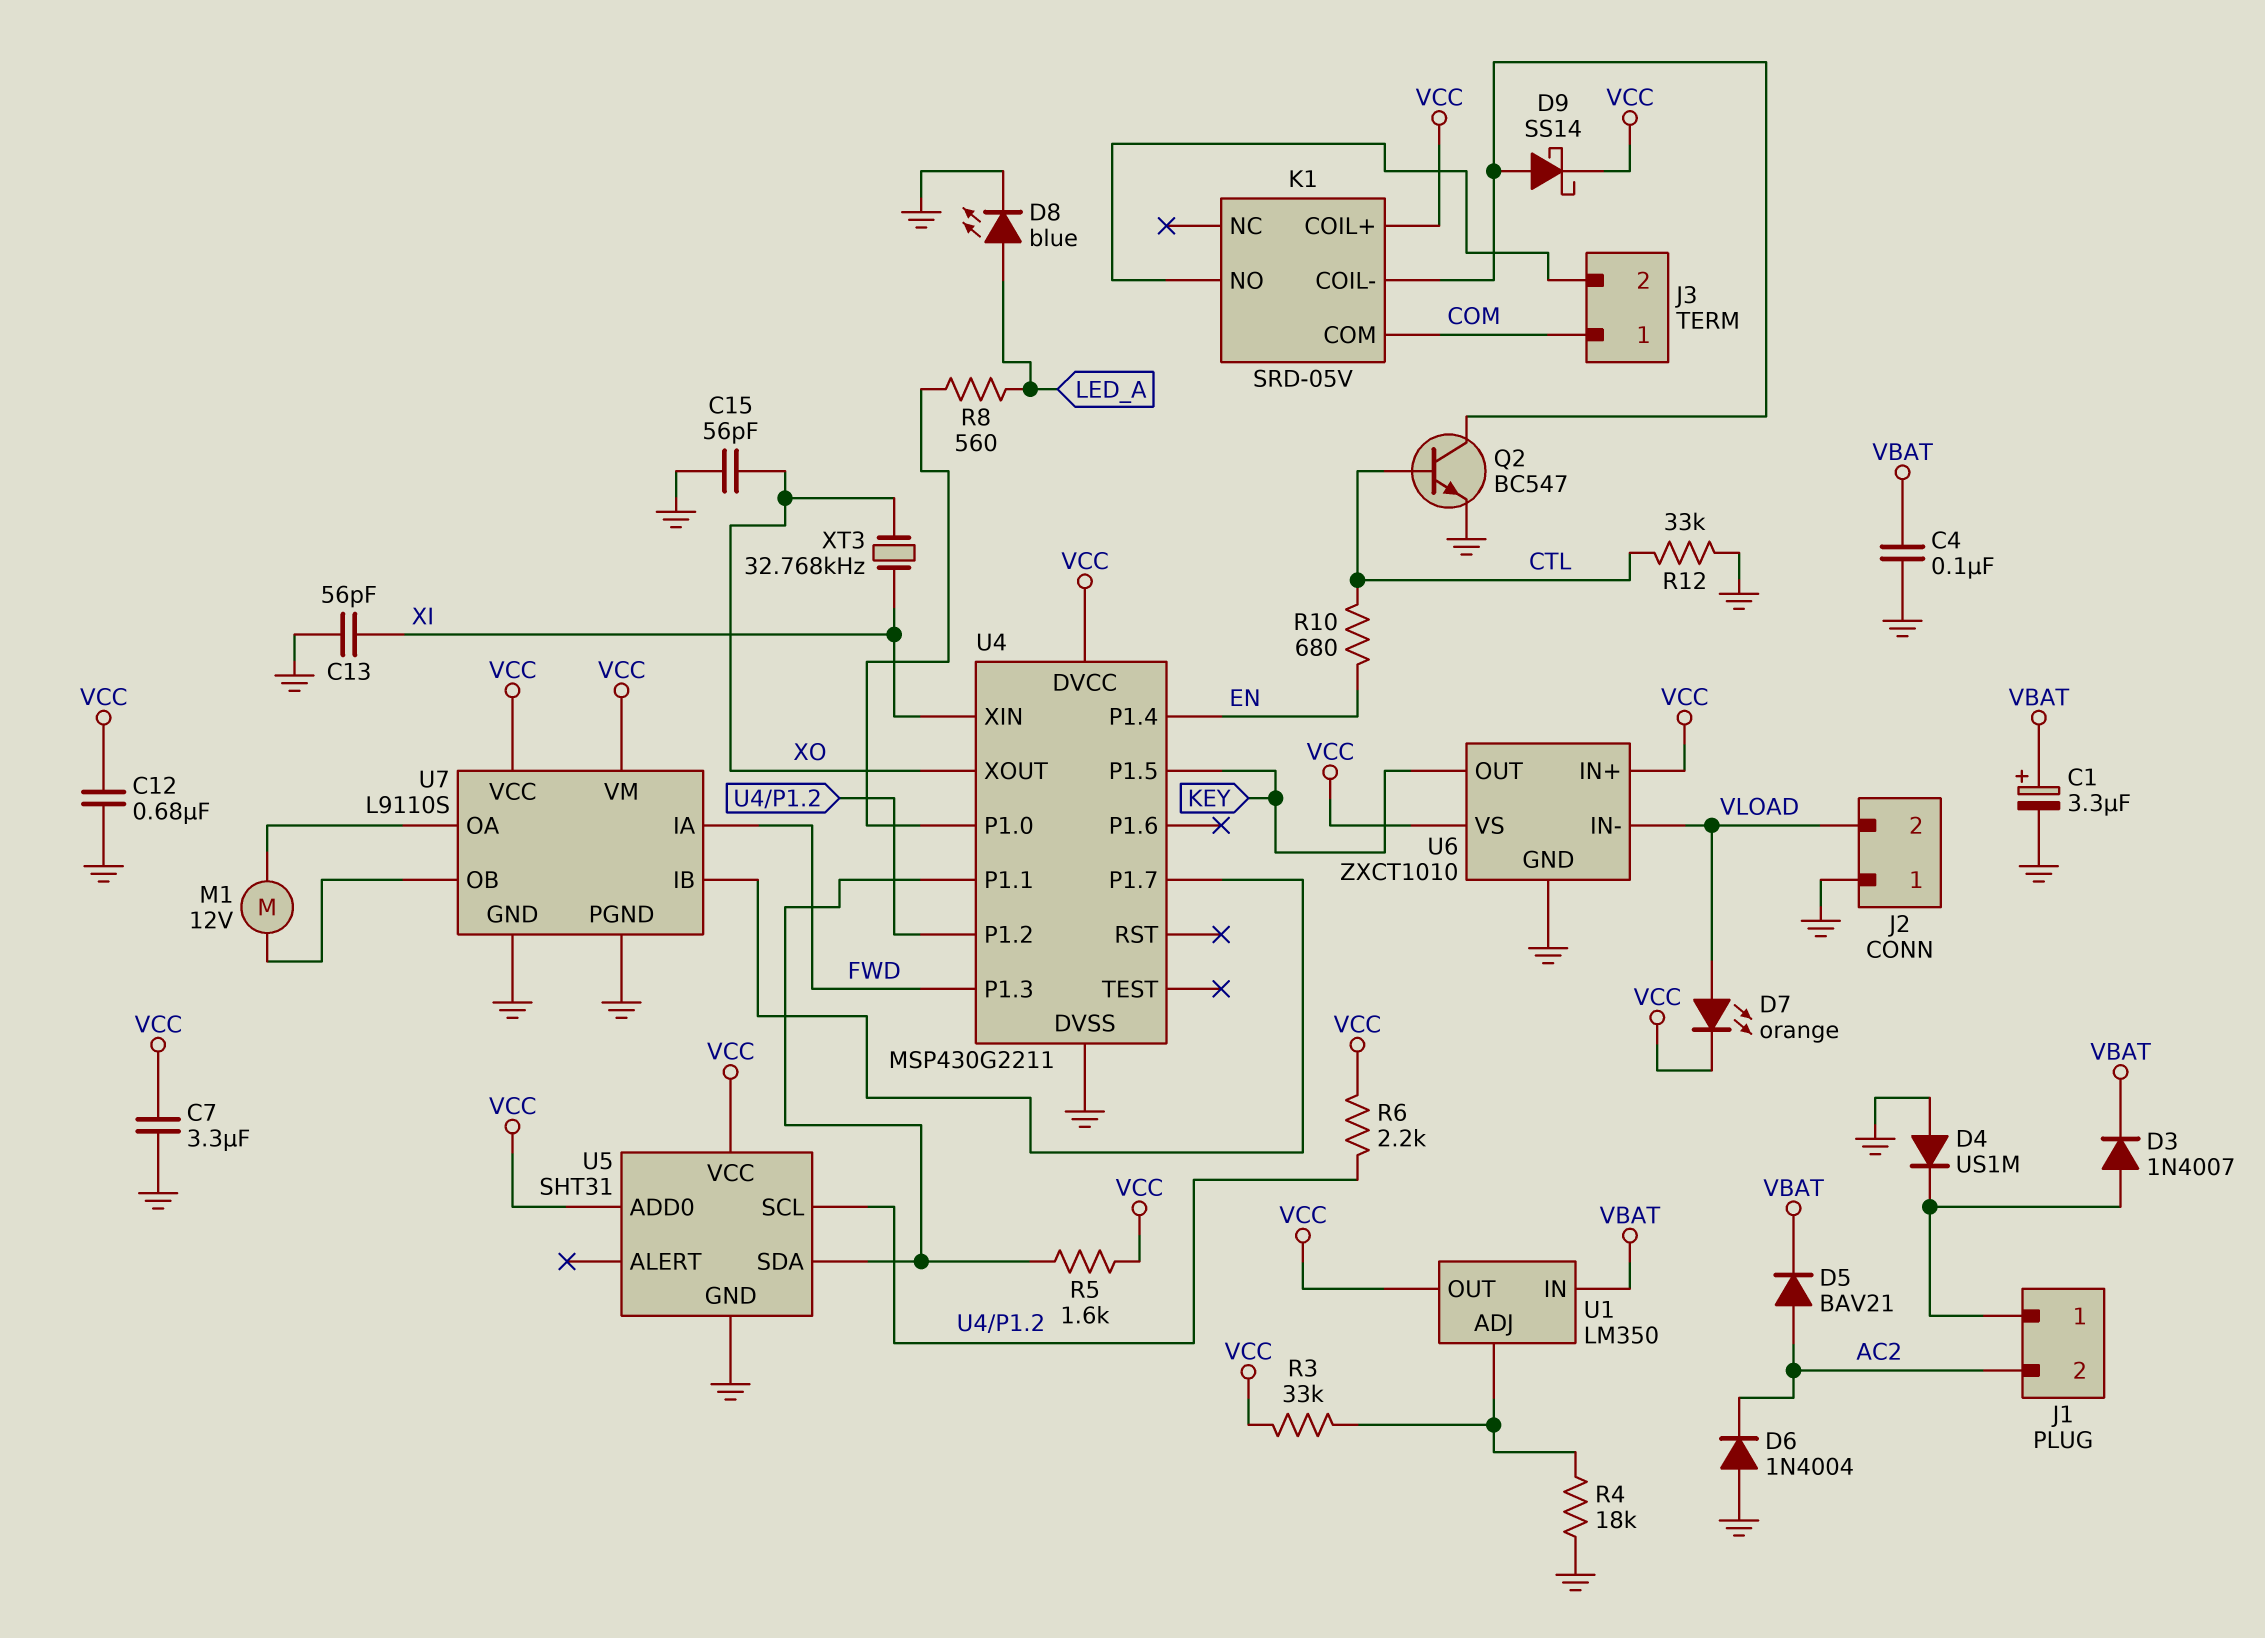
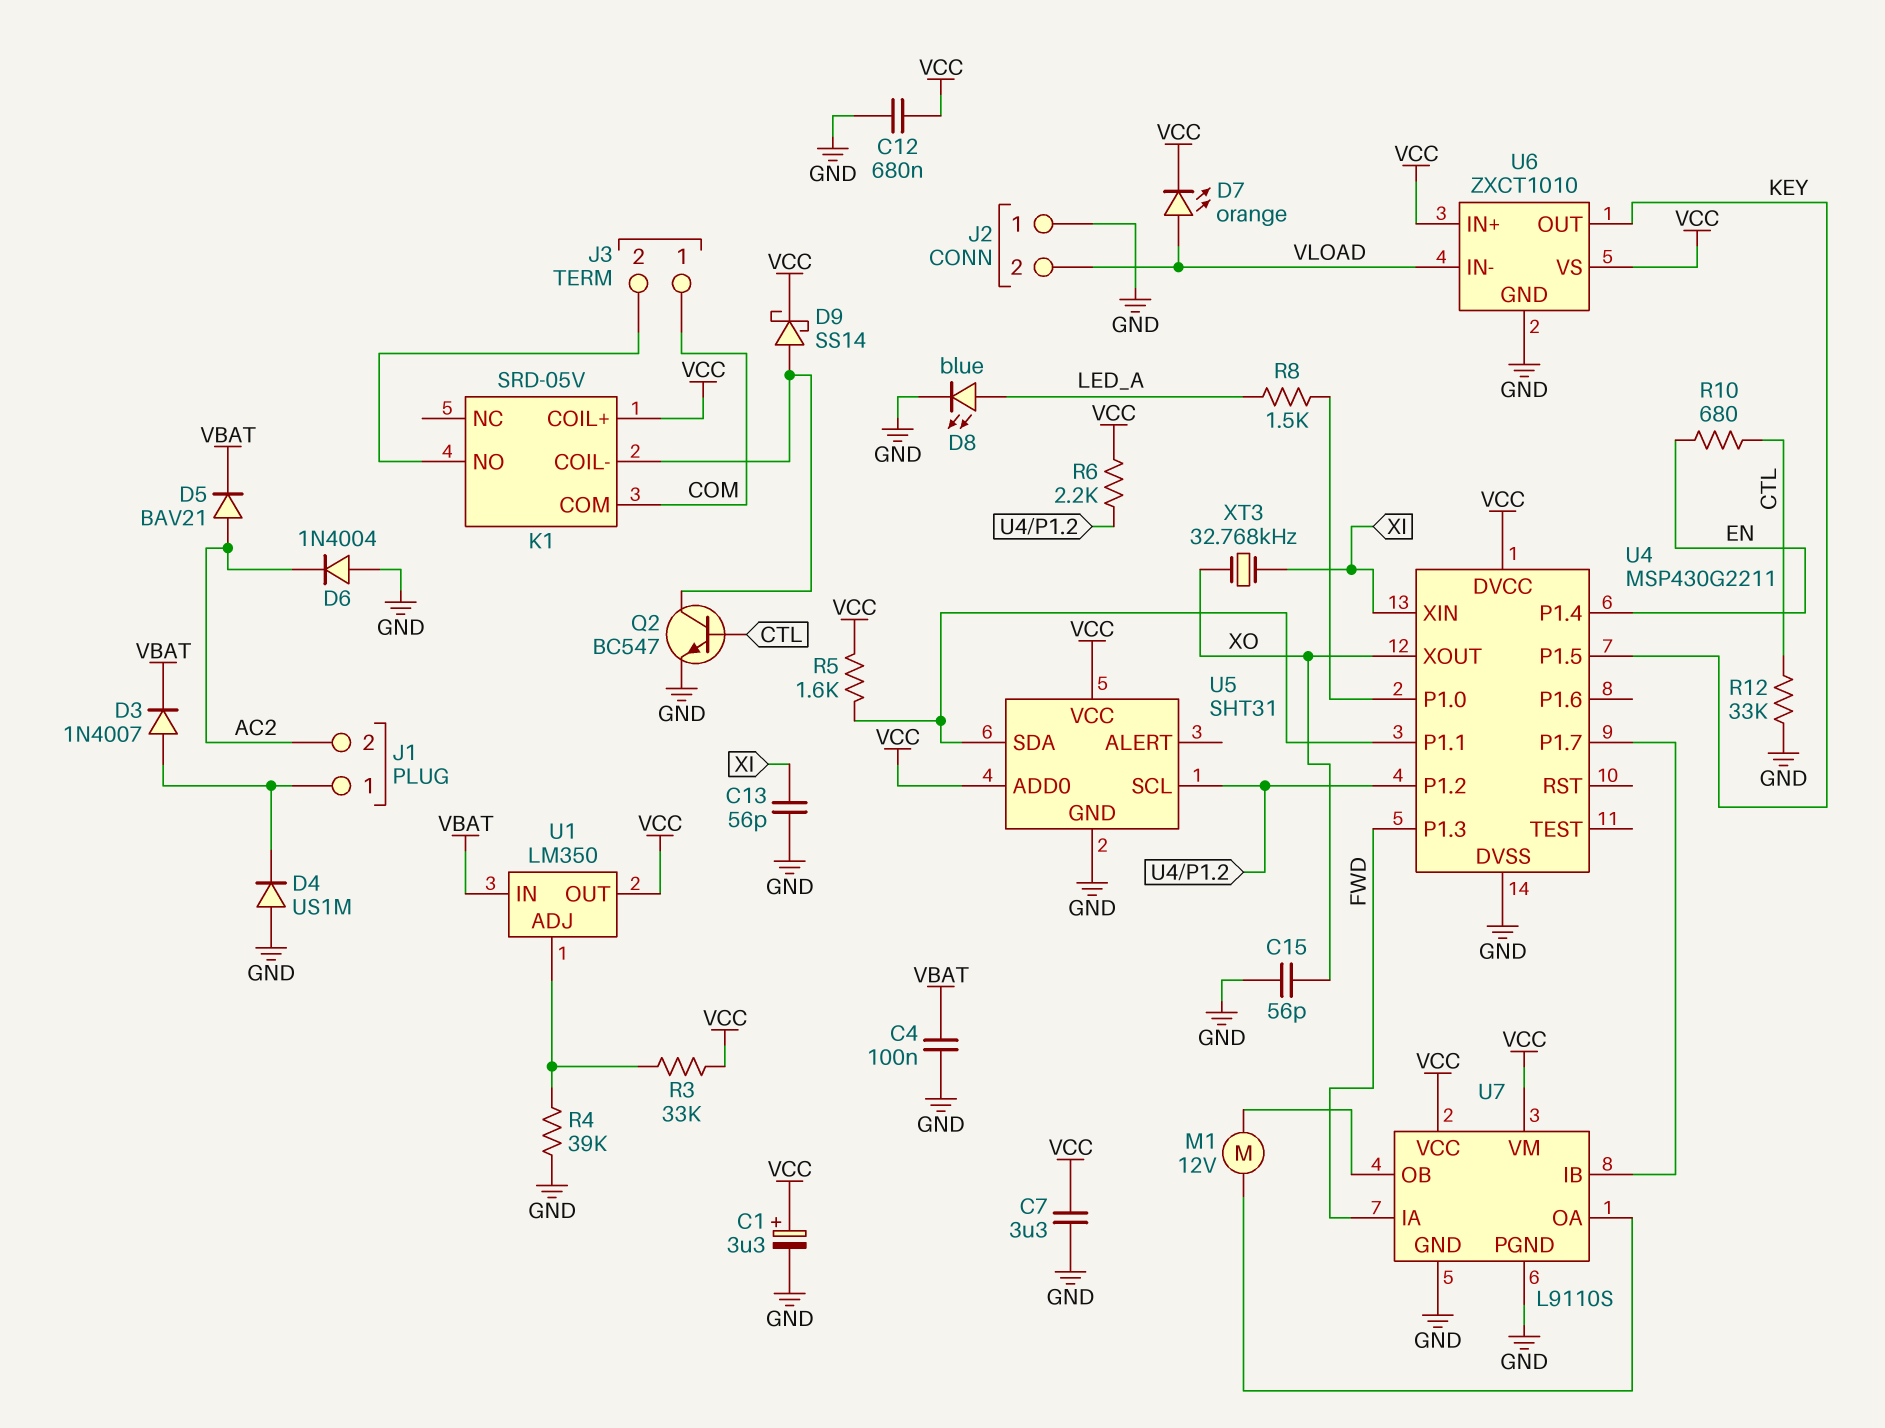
C1: 3.3uF (plus VBAT, minus GND) -> 3.3uF (plus VCC, minus GND)
R4: 18k (GND, U1/ADJ) -> 39k (GND, U1/ADJ)
R8: 560 (LED_A, U4/P1.0) -> 1.5k (LED_A, U4/P1.0)

